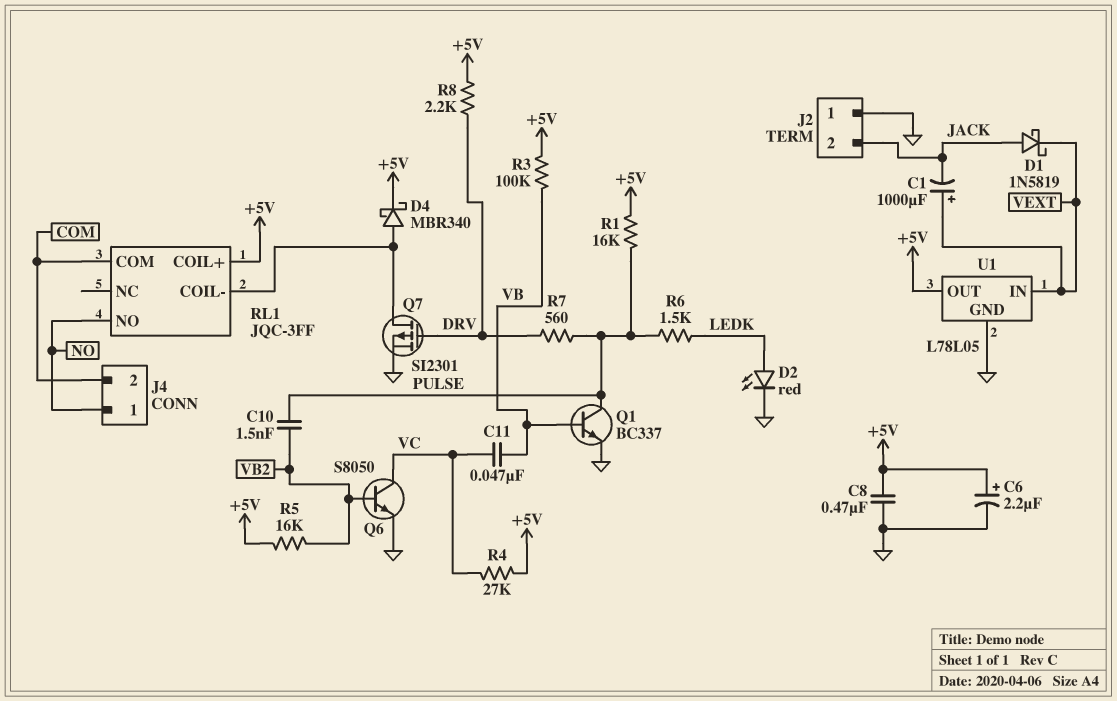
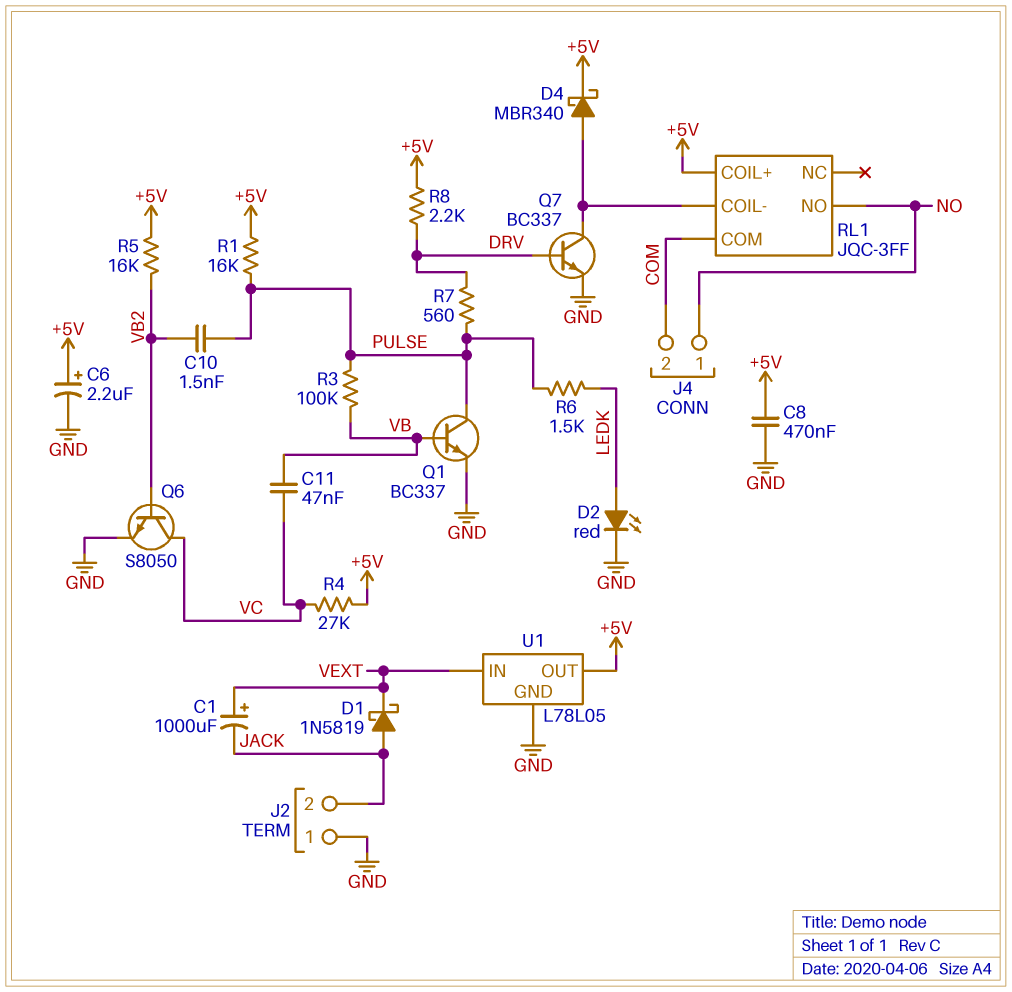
Q7: PMOS SI2301 (G DRV, D RL1/COIL-, S GND) -> NPN BC337 (B DRV, C RL1/COIL-, E GND)
R3: 100k (+5V, VB) -> 100k (PULSE, VB)

